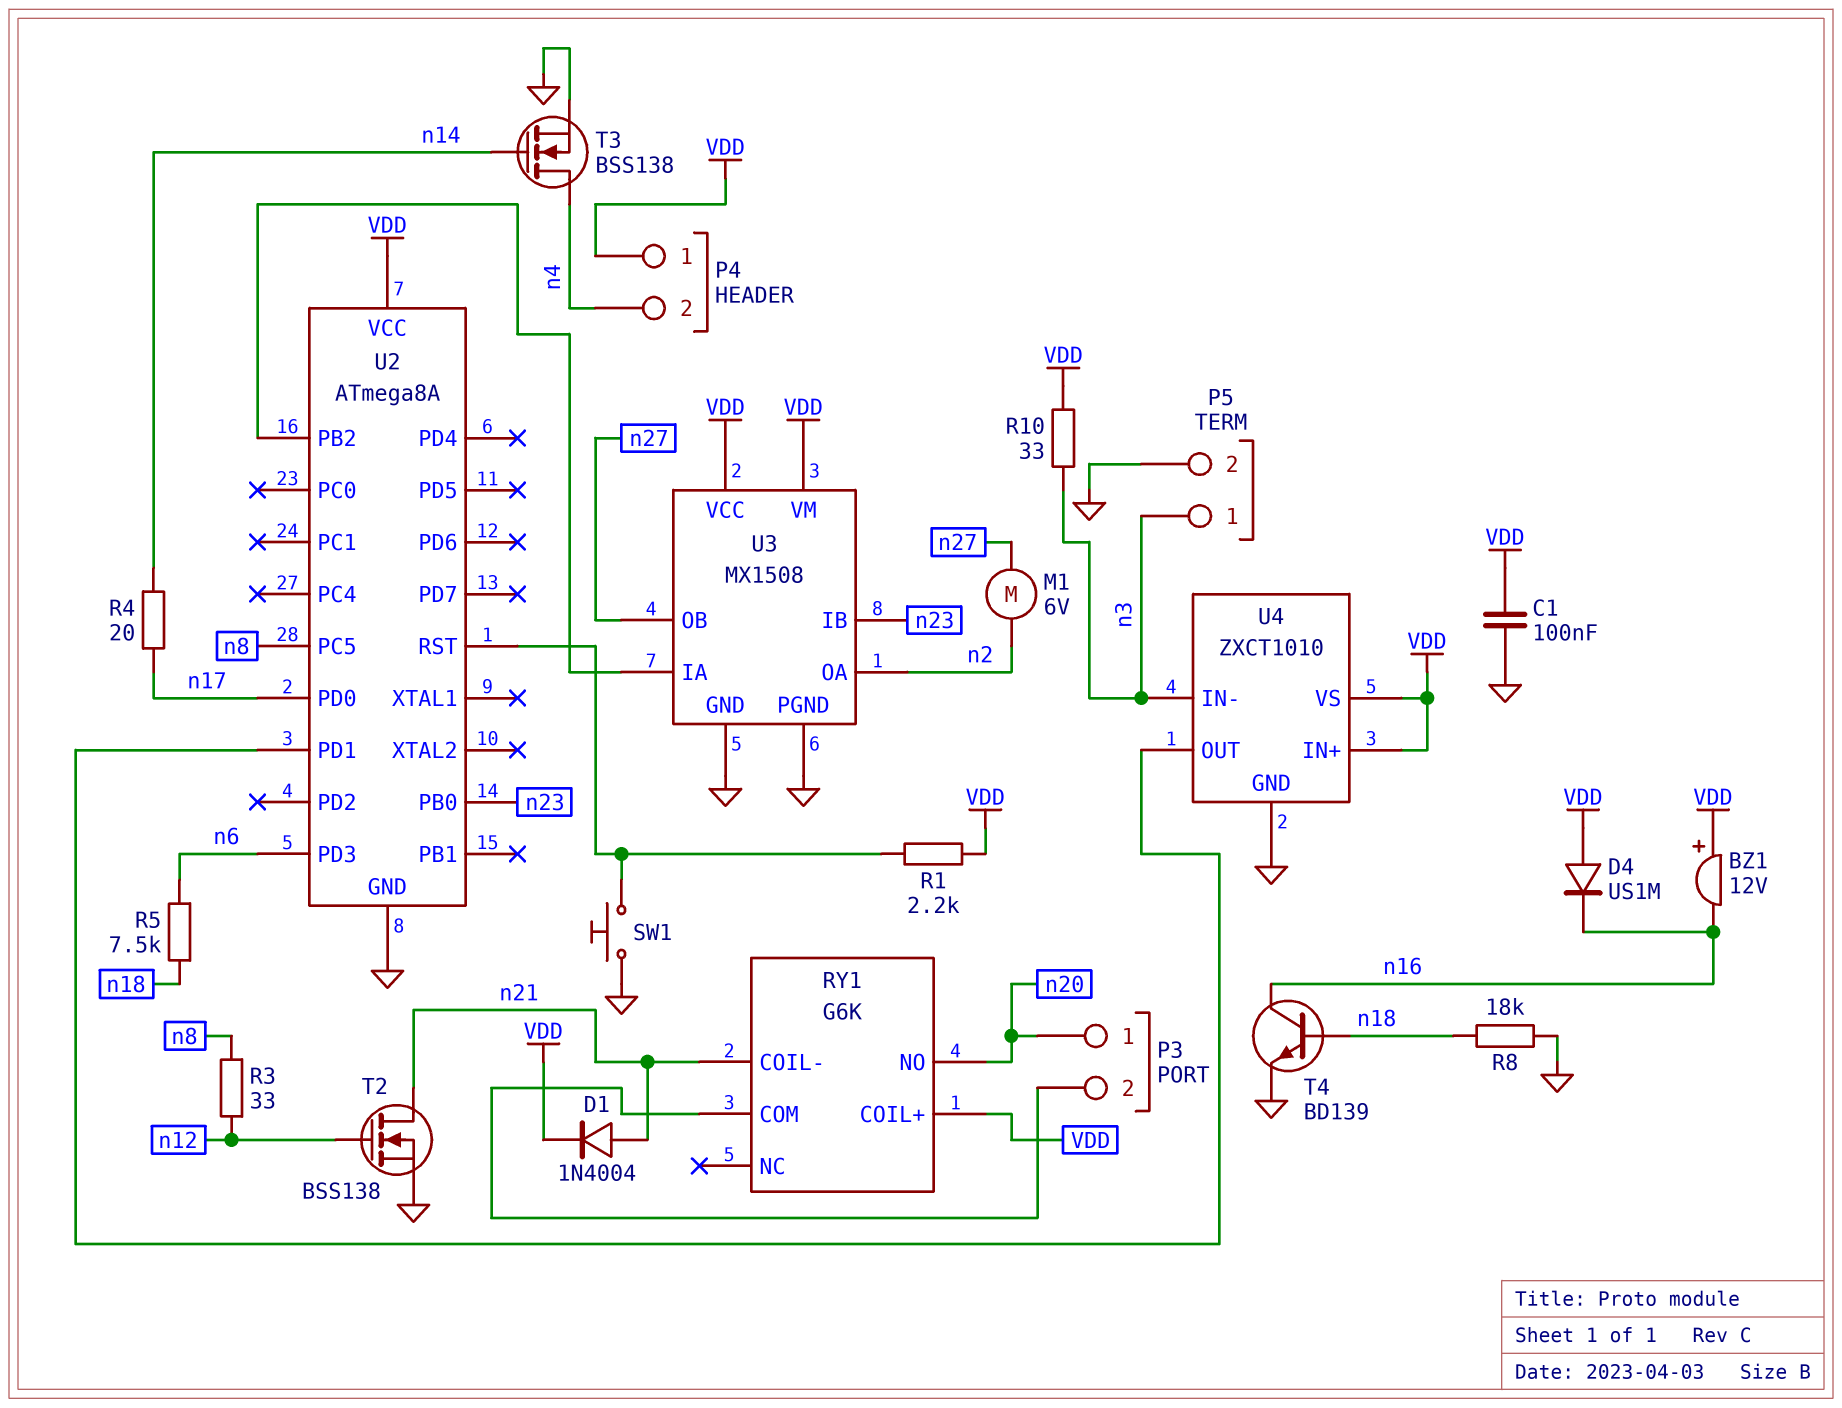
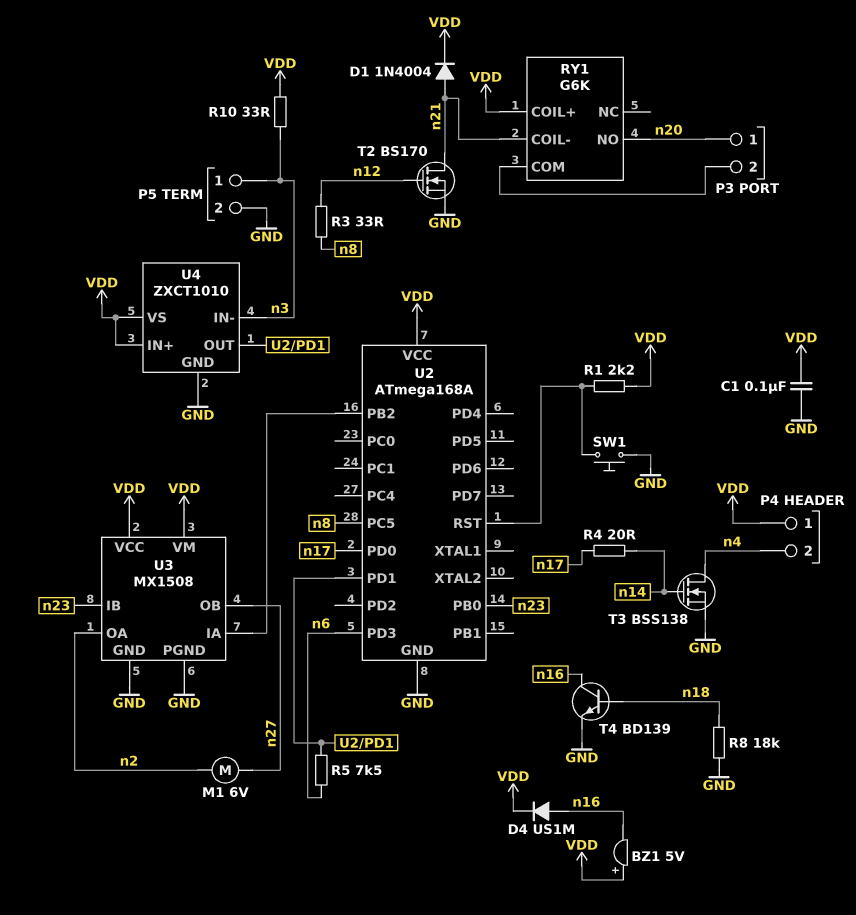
BZ1: buzzer 12V (plus VDD, minus n16) -> buzzer 5V (plus VDD, minus n16)
D4: diode US1M (A VDD, K n16) -> diode US1M (A n16, K VDD)
R5: 7.5k (n6, n18) -> 7.5k (U2/PD1, n6)
T2: NMOS BSS138 (G n12, D n21, S GND) -> NMOS BS170 (G n12, D n21, S GND)
U2: ATmega8A -> ATmega168A

